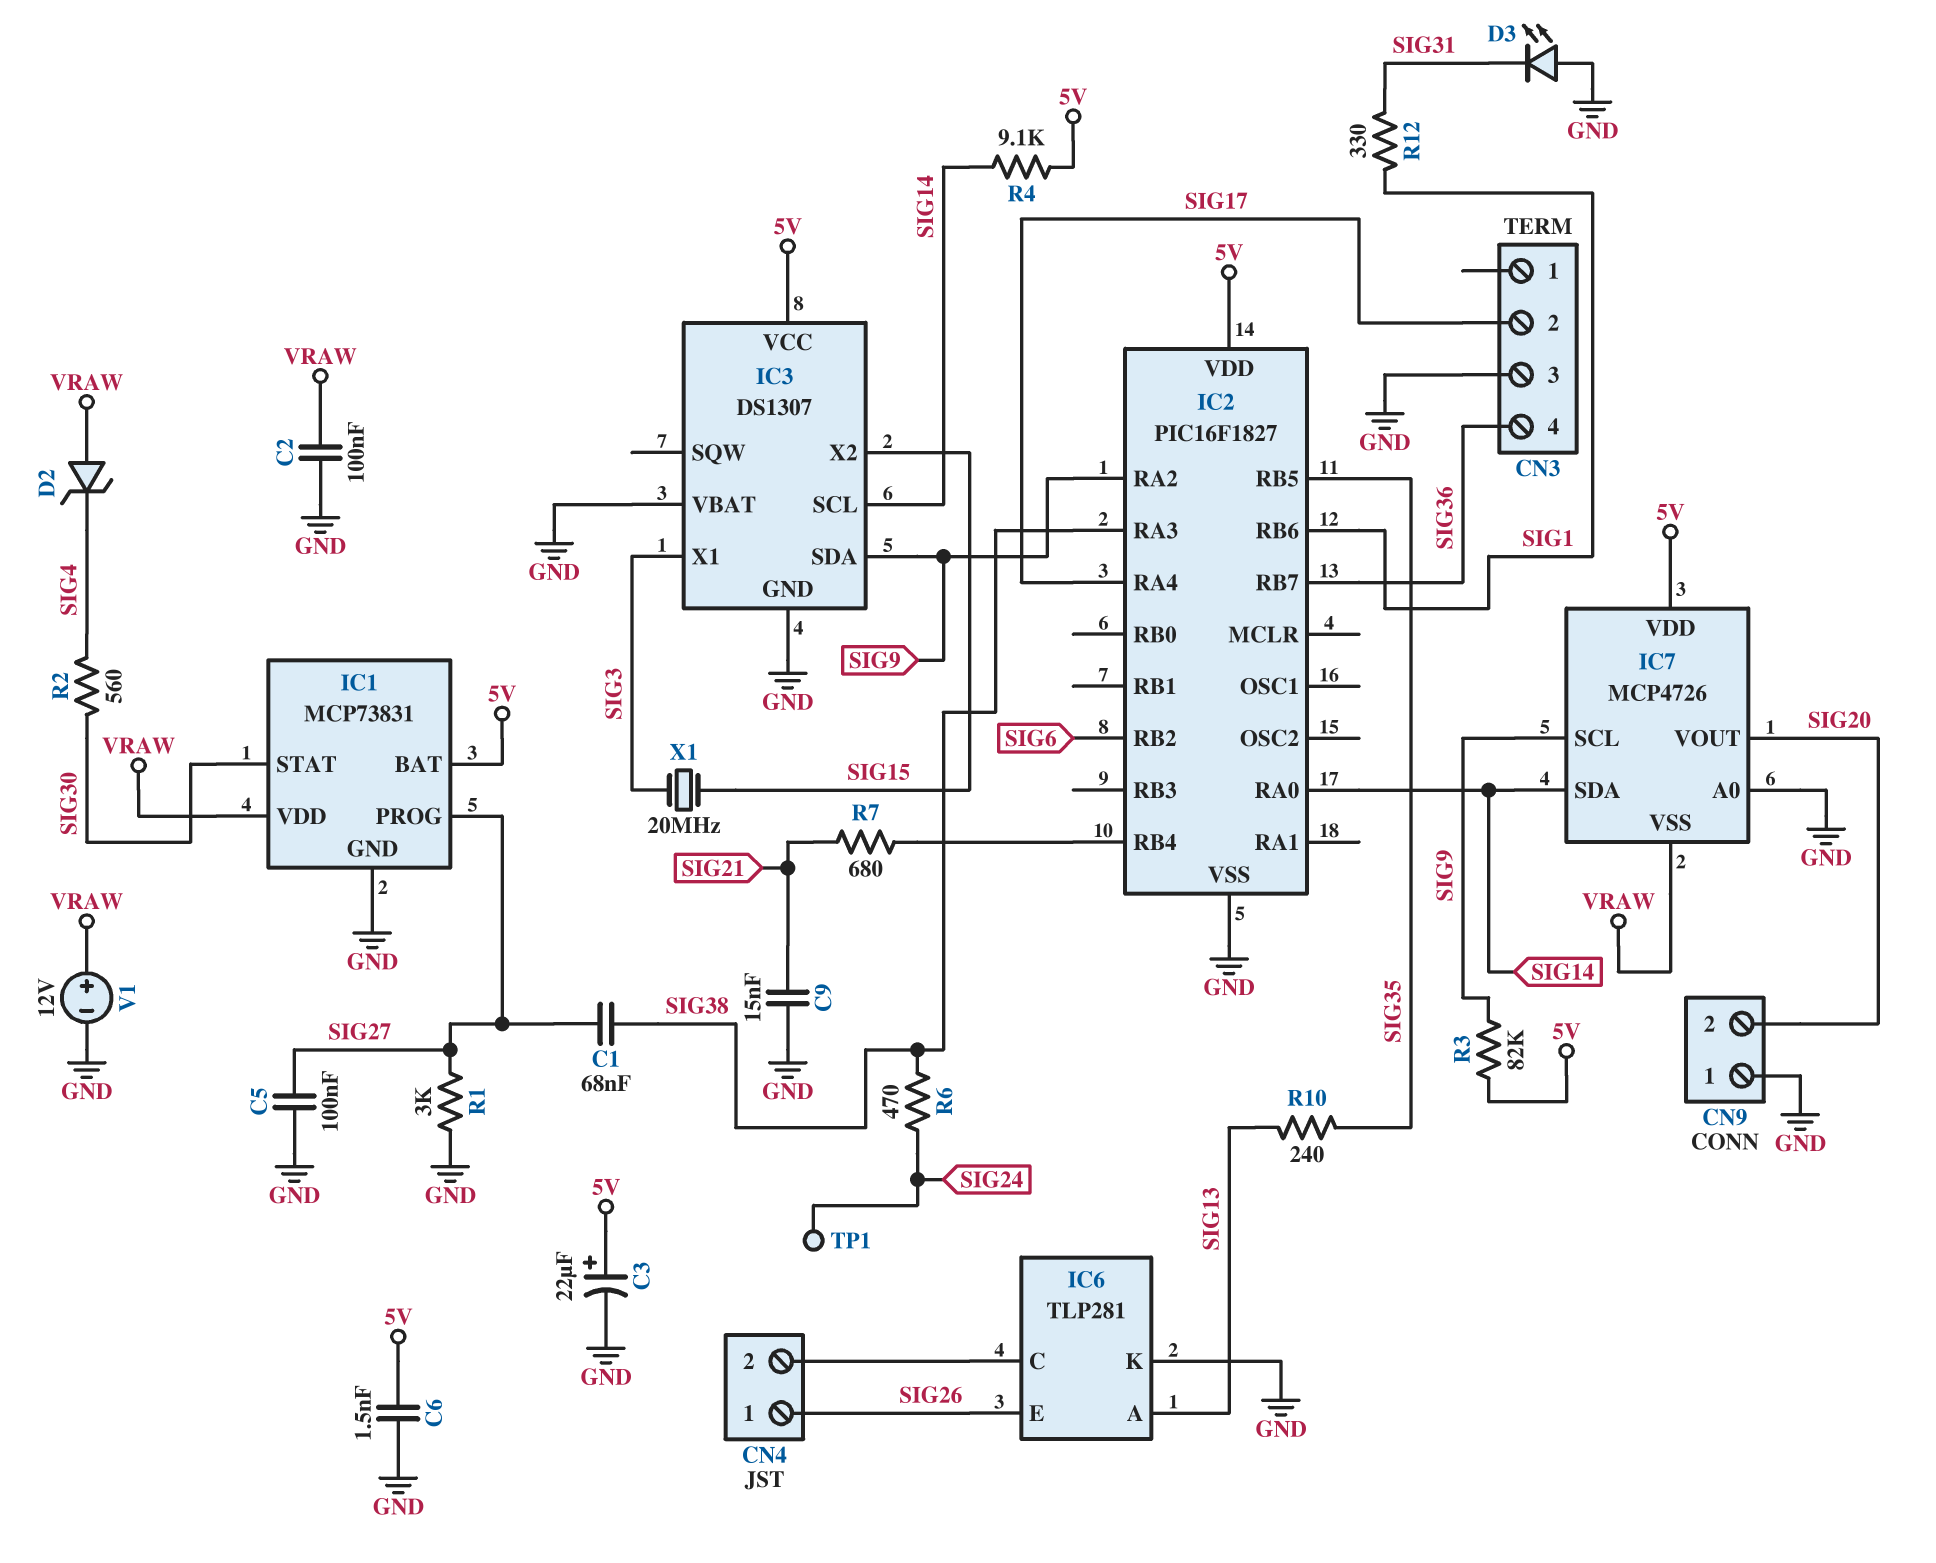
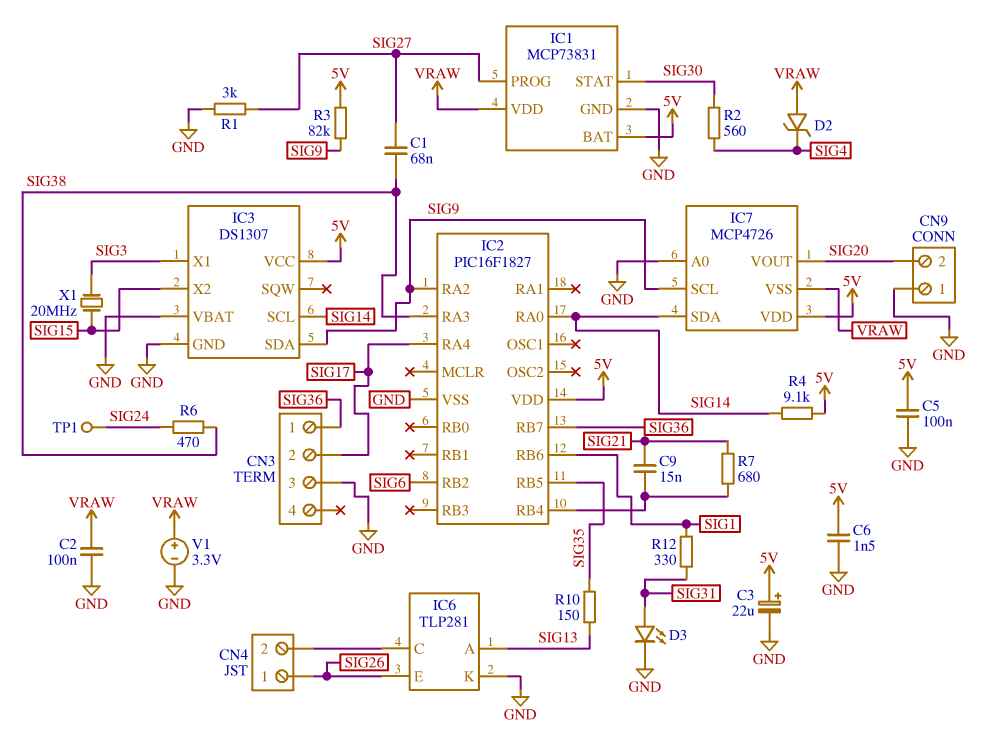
C5: 100nF (GND, SIG27) -> 100nF (5V, GND)
C9: 15nF (GND, SIG21) -> 15nF (IC2/RB4, SIG21)
CN3 pin 1: none -> SIG36
CN3 pin 4: SIG36 -> none
D3: LED (A GND, K SIG31) -> LED (A SIG31, K GND)
R10: 240 (SIG13, SIG35) -> 150 (SIG13, SIG35)
V1: 12V (plus VRAW, minus GND) -> 3.3V (plus VRAW, minus GND)

